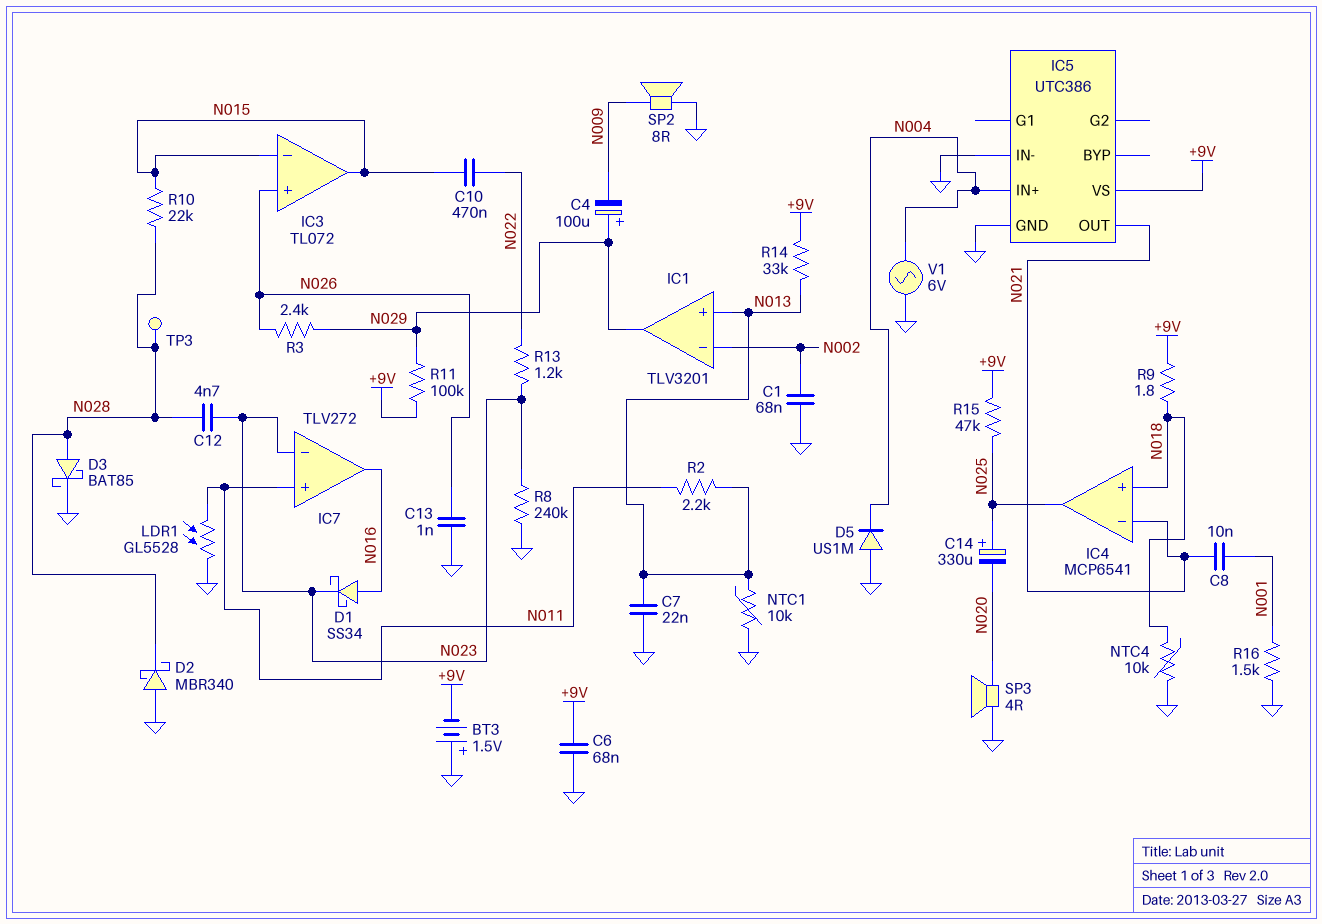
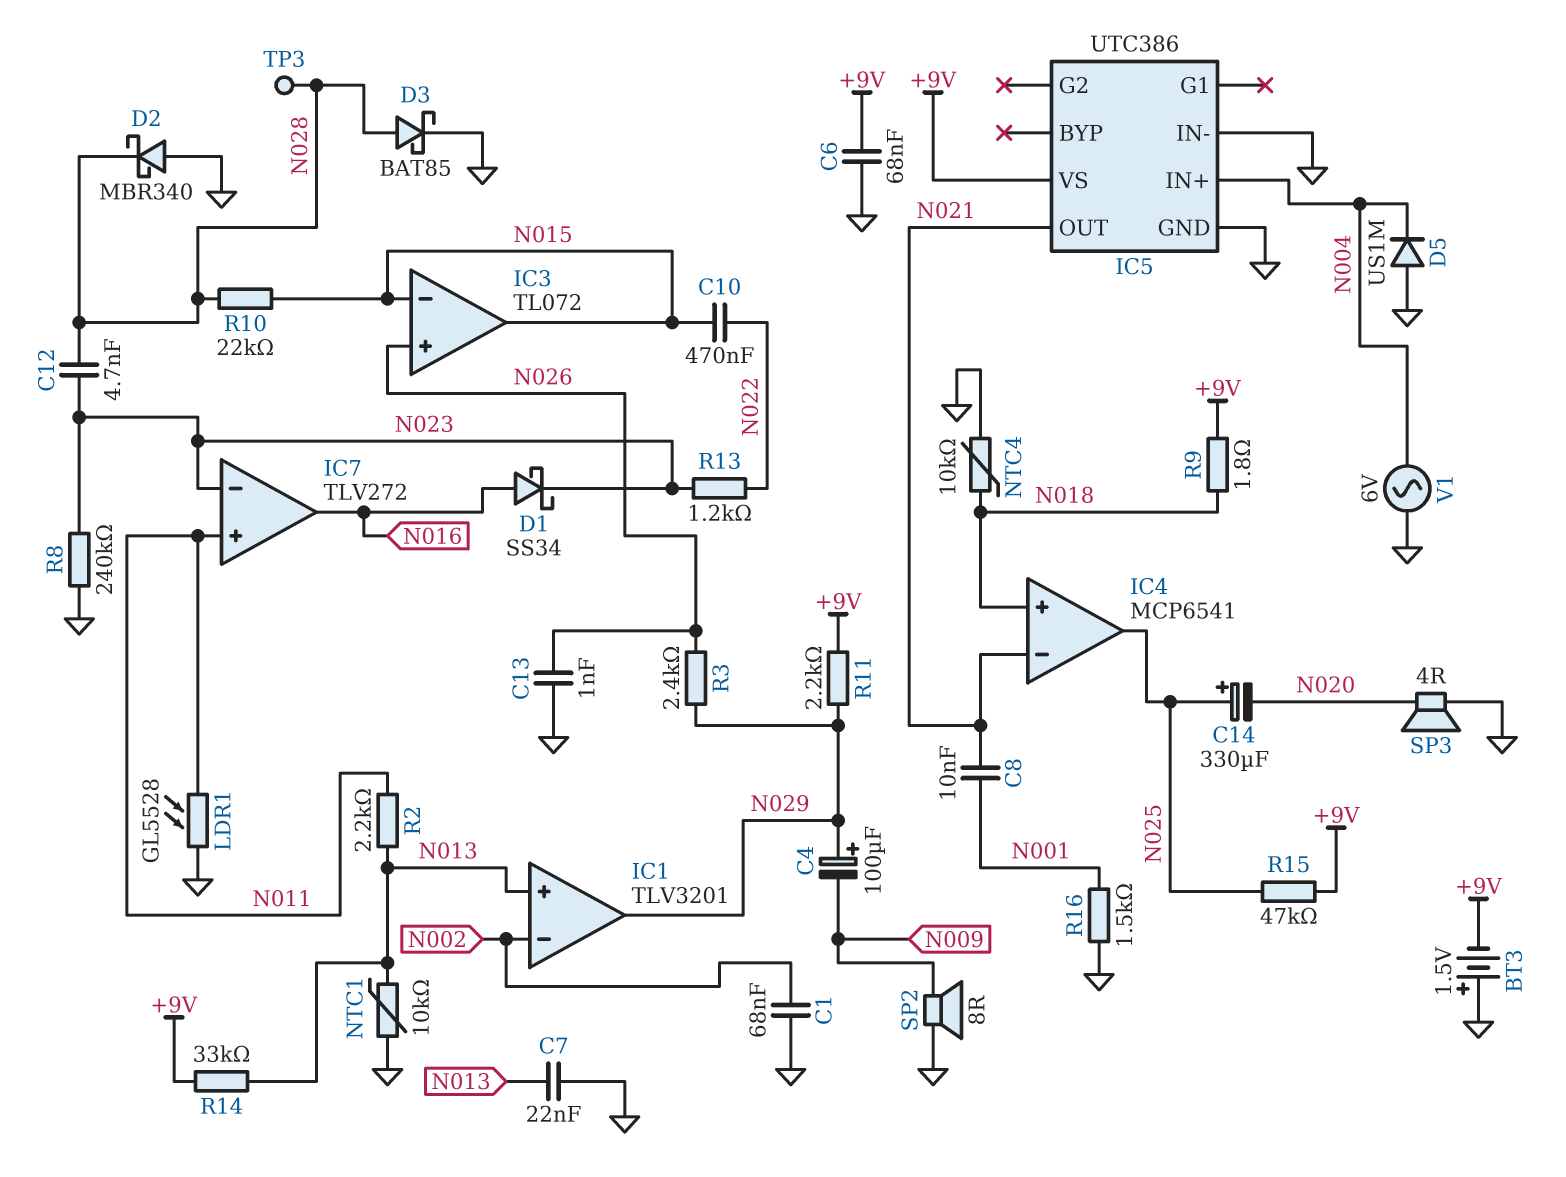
R11: 100k (+9V, N029) -> 2.2k (+9V, N029)

